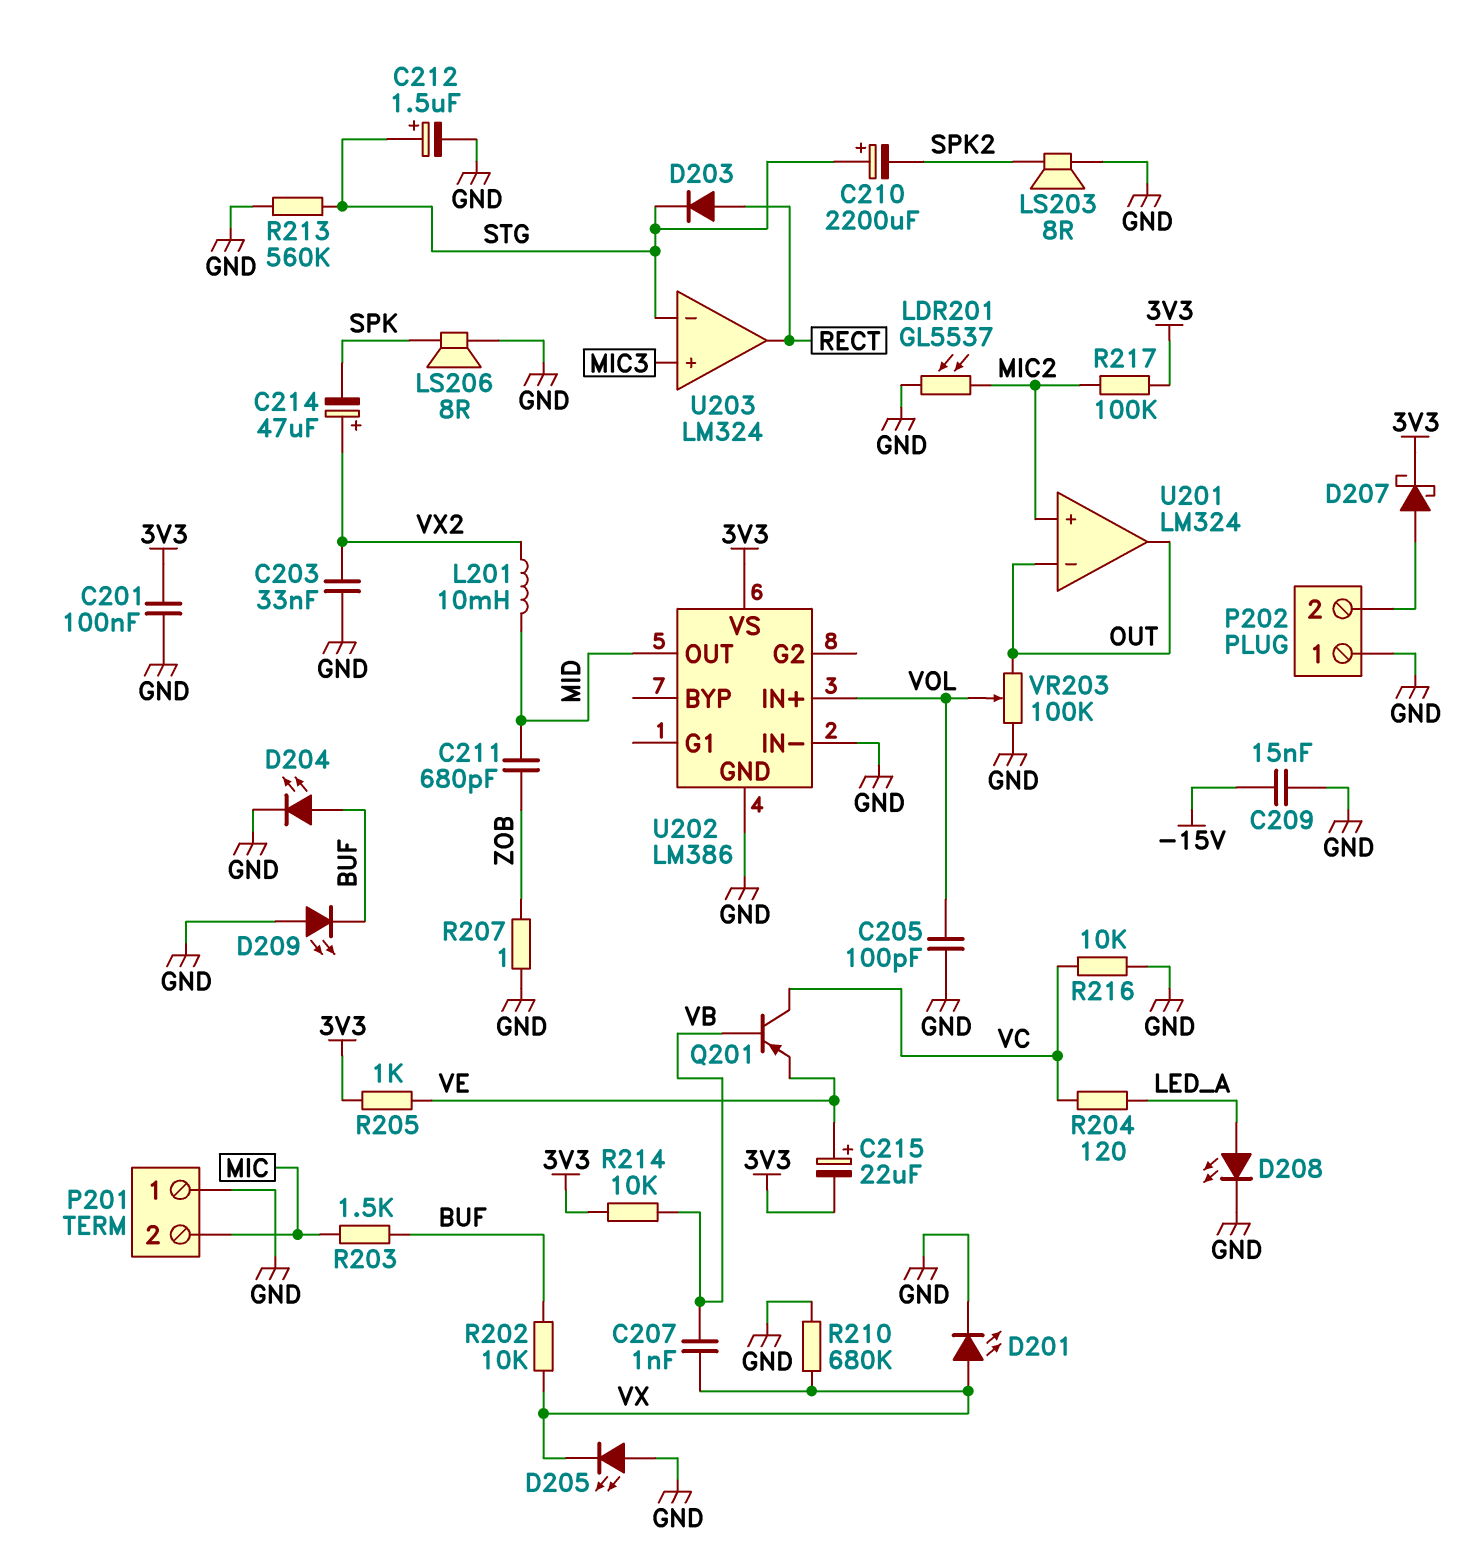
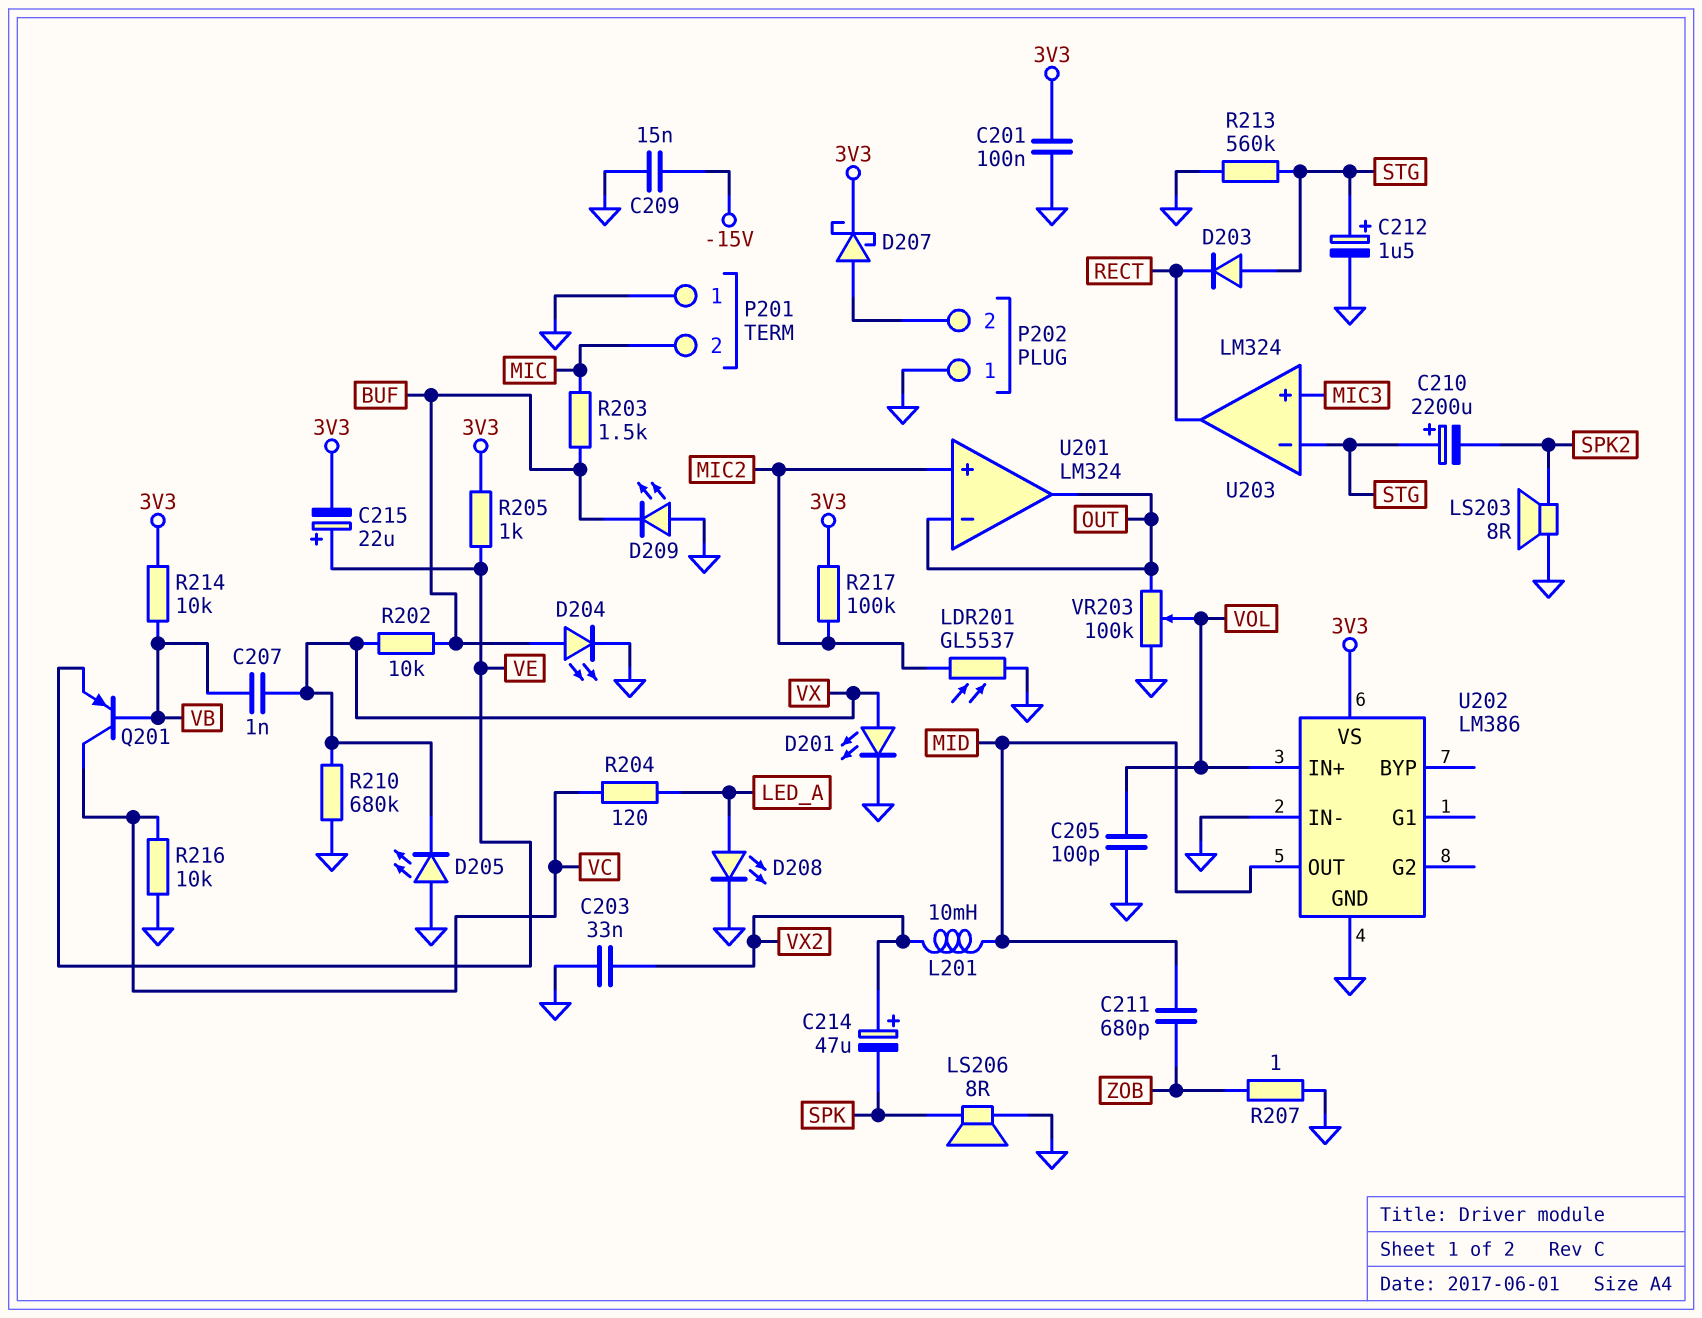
D203: diode (A RECT, K STG) -> diode (A STG, K RECT)

